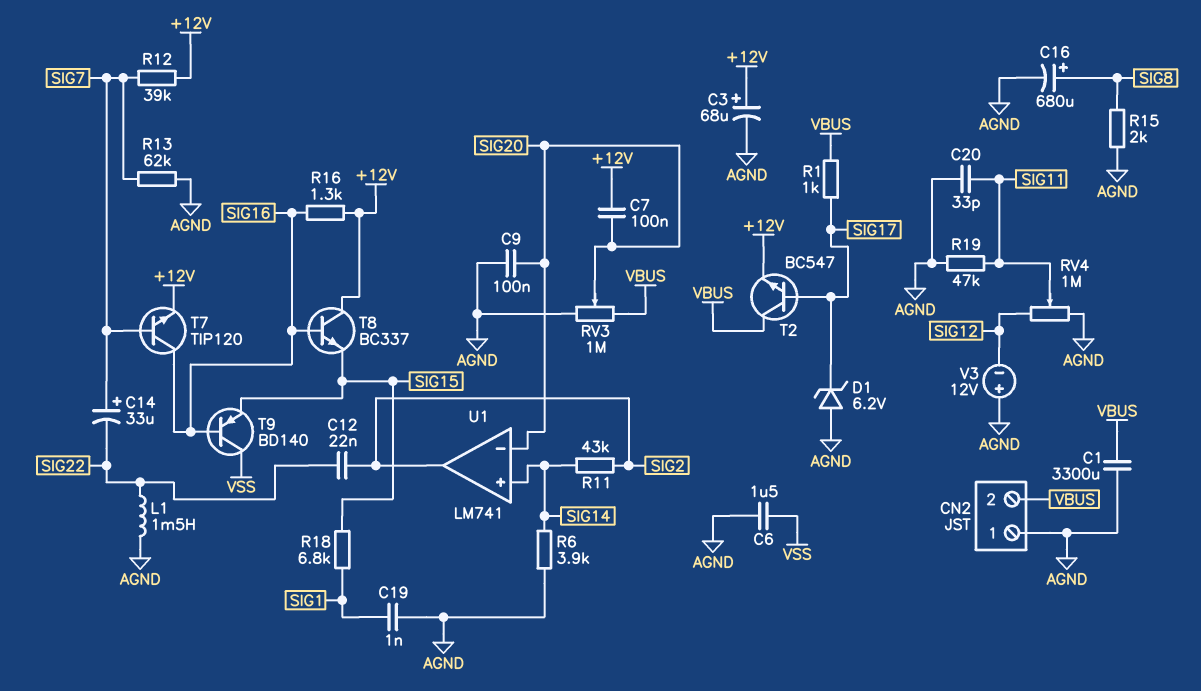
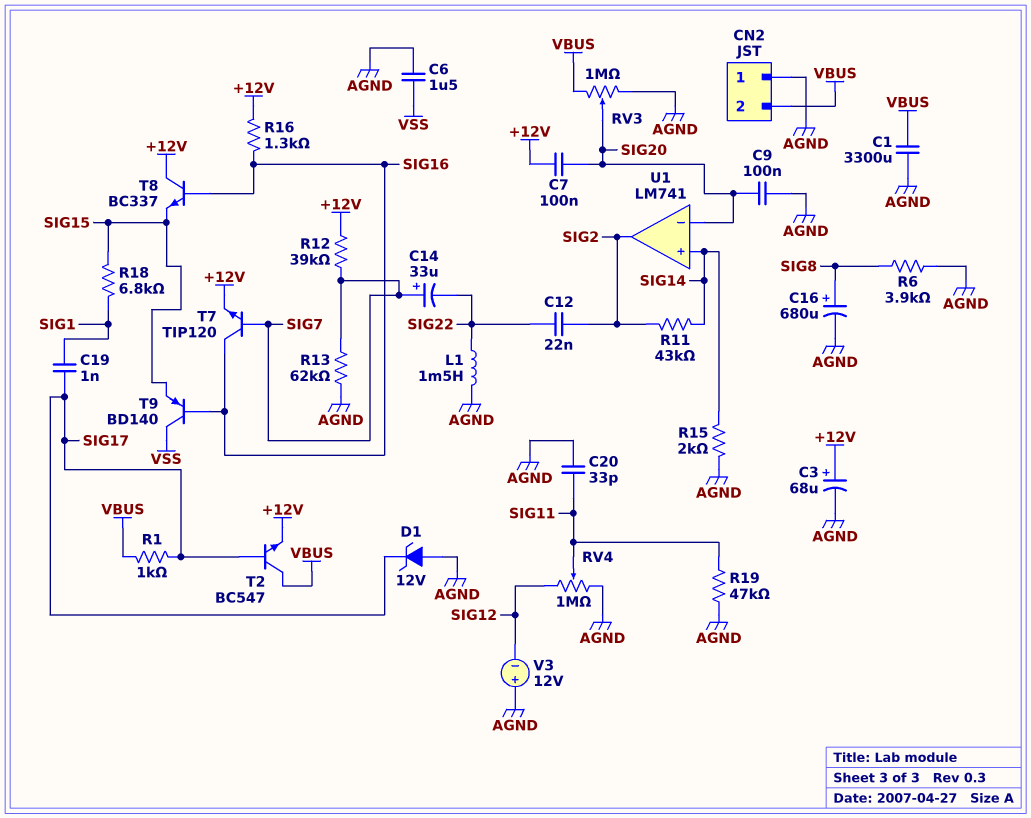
C19: 1nF (AGND, SIG1) -> 1nF (SIG1, SIG17)
D1: zener 6.2V (A AGND, K SIG17) -> zener 12V (A AGND, K SIG17)
R6: 3.9k (AGND, SIG14) -> 3.9k (AGND, SIG8)
R15: 2k (AGND, SIG8) -> 2k (AGND, SIG14)

